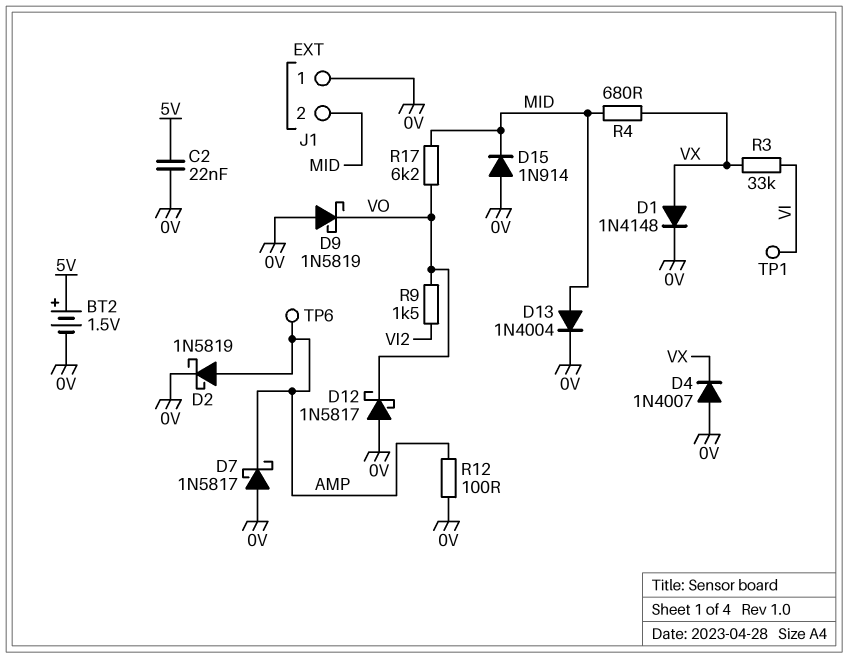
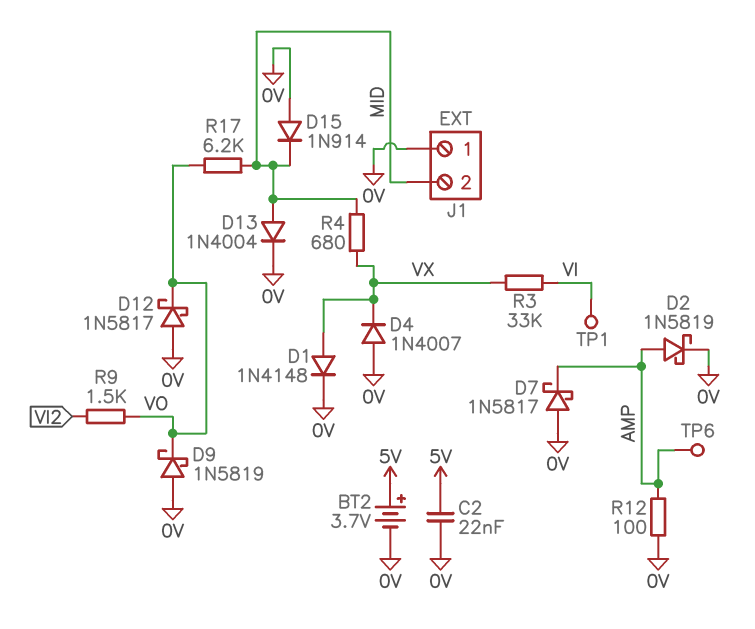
BT2: 1.5V (plus 5V, minus 0V) -> 3.7V (plus 5V, minus 0V)

